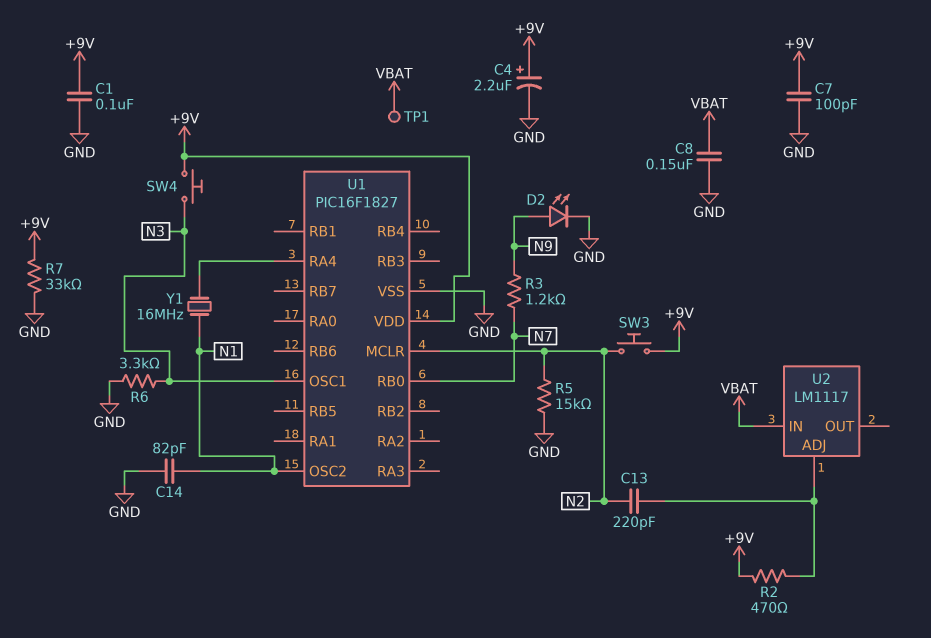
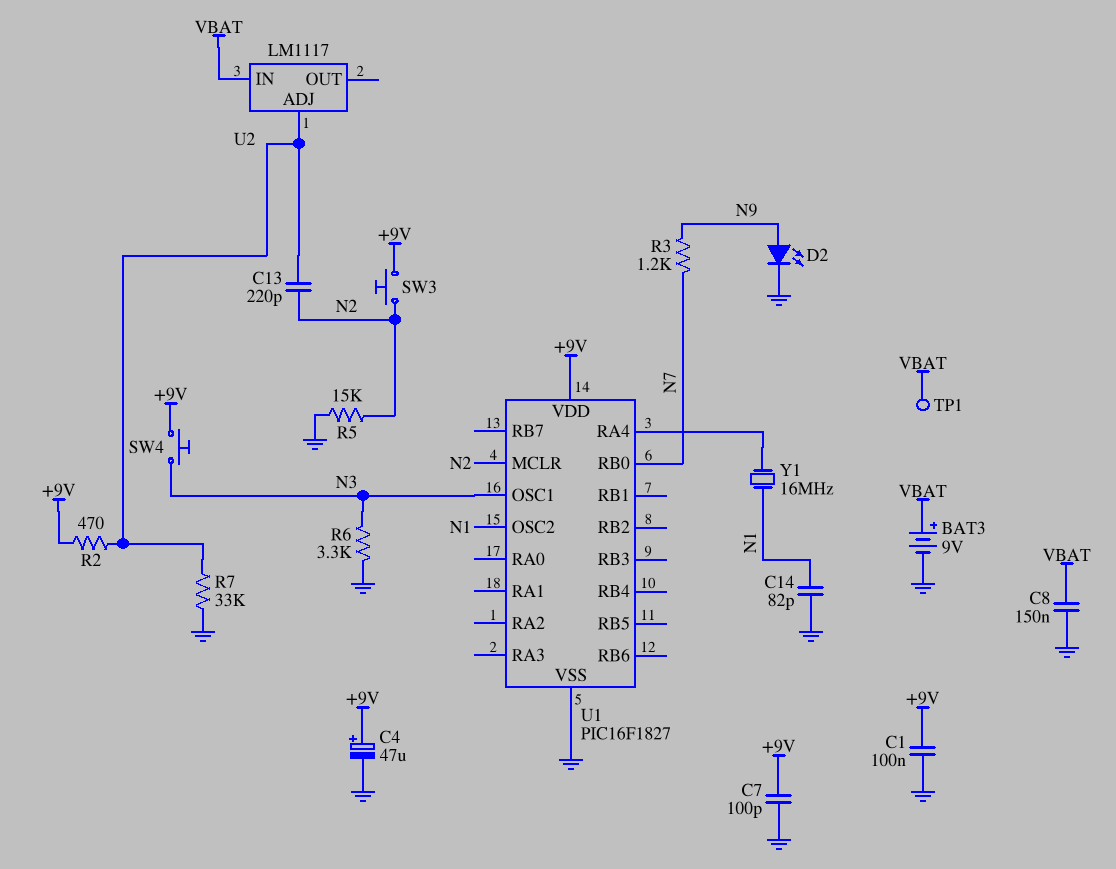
BAT3: none -> 9V (plus VBAT, minus GND)
C4: 2.2uF (plus +9V, minus GND) -> 47uF (plus +9V, minus GND)
R7: 33k (+9V, GND) -> 33k (GND, U2/ADJ)

